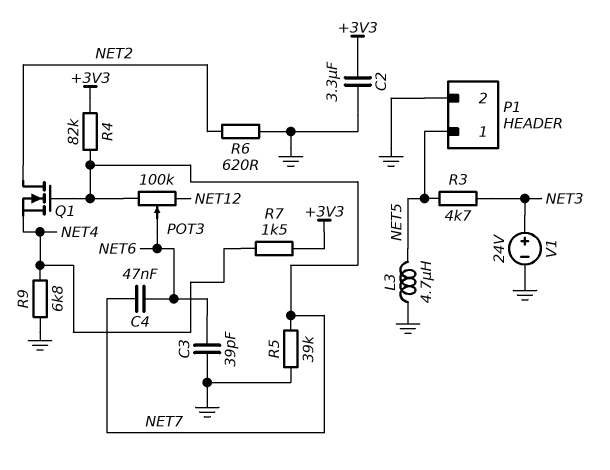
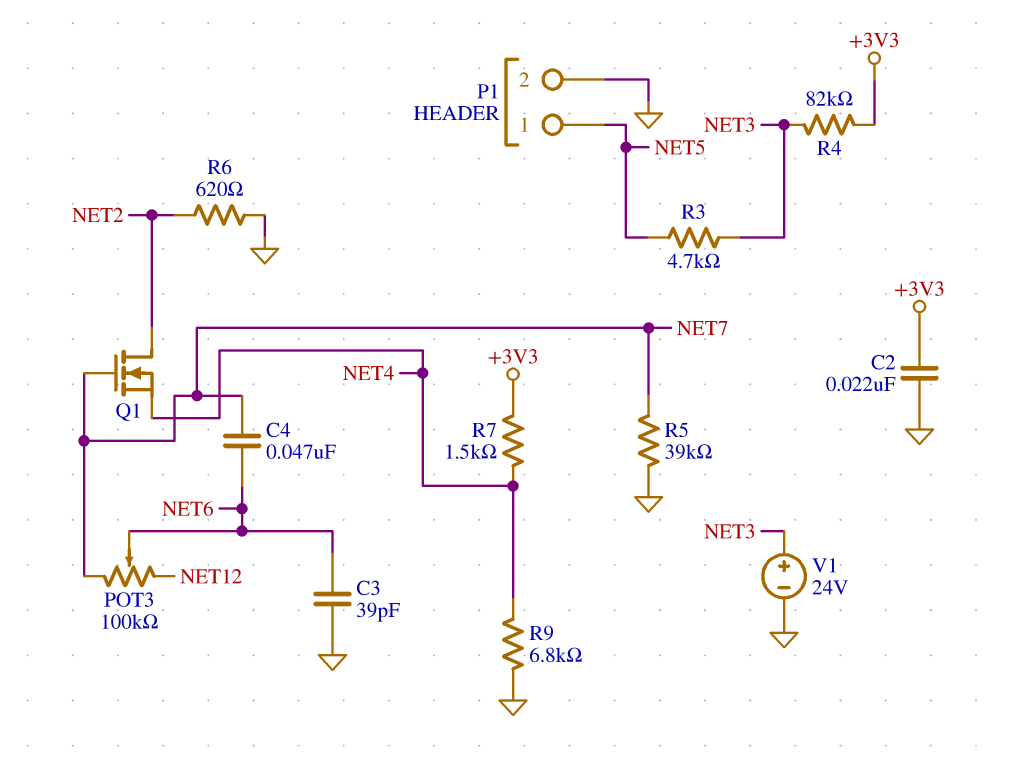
C2: 3.3uF (+3V3, GND) -> 22nF (+3V3, GND)
L3: 4.7uH (GND, NET5) -> none
R4: 82k (+3V3, NET7) -> 82k (+3V3, NET3)

